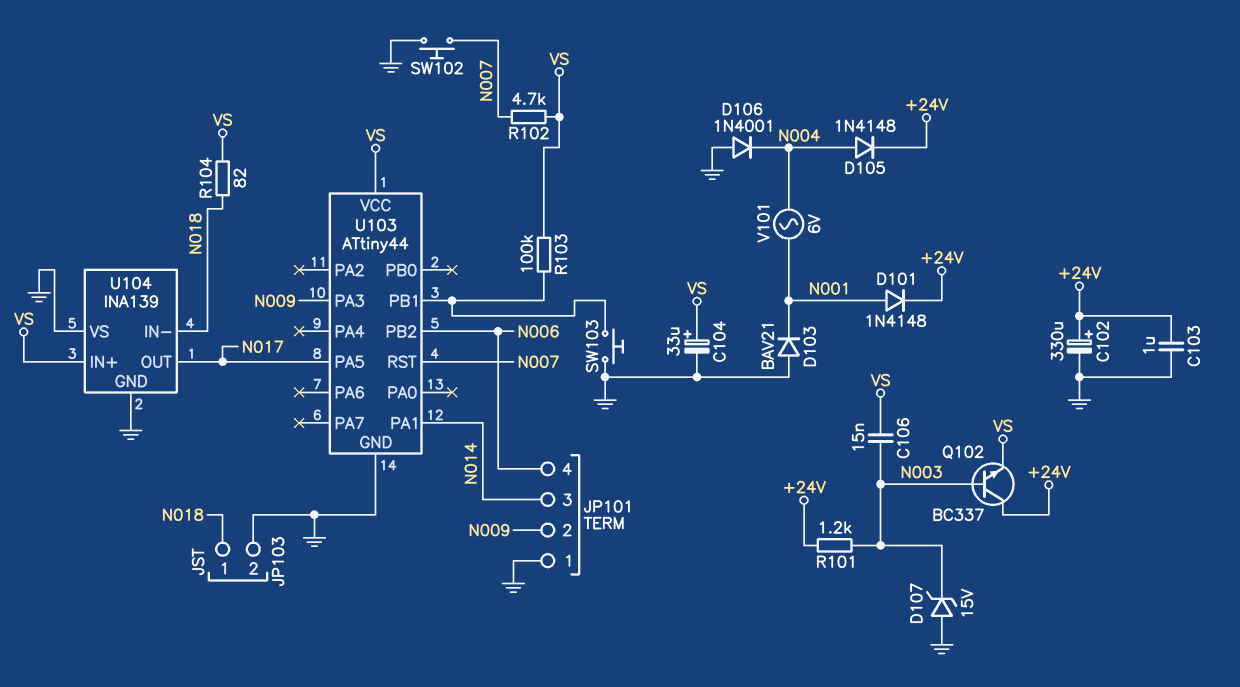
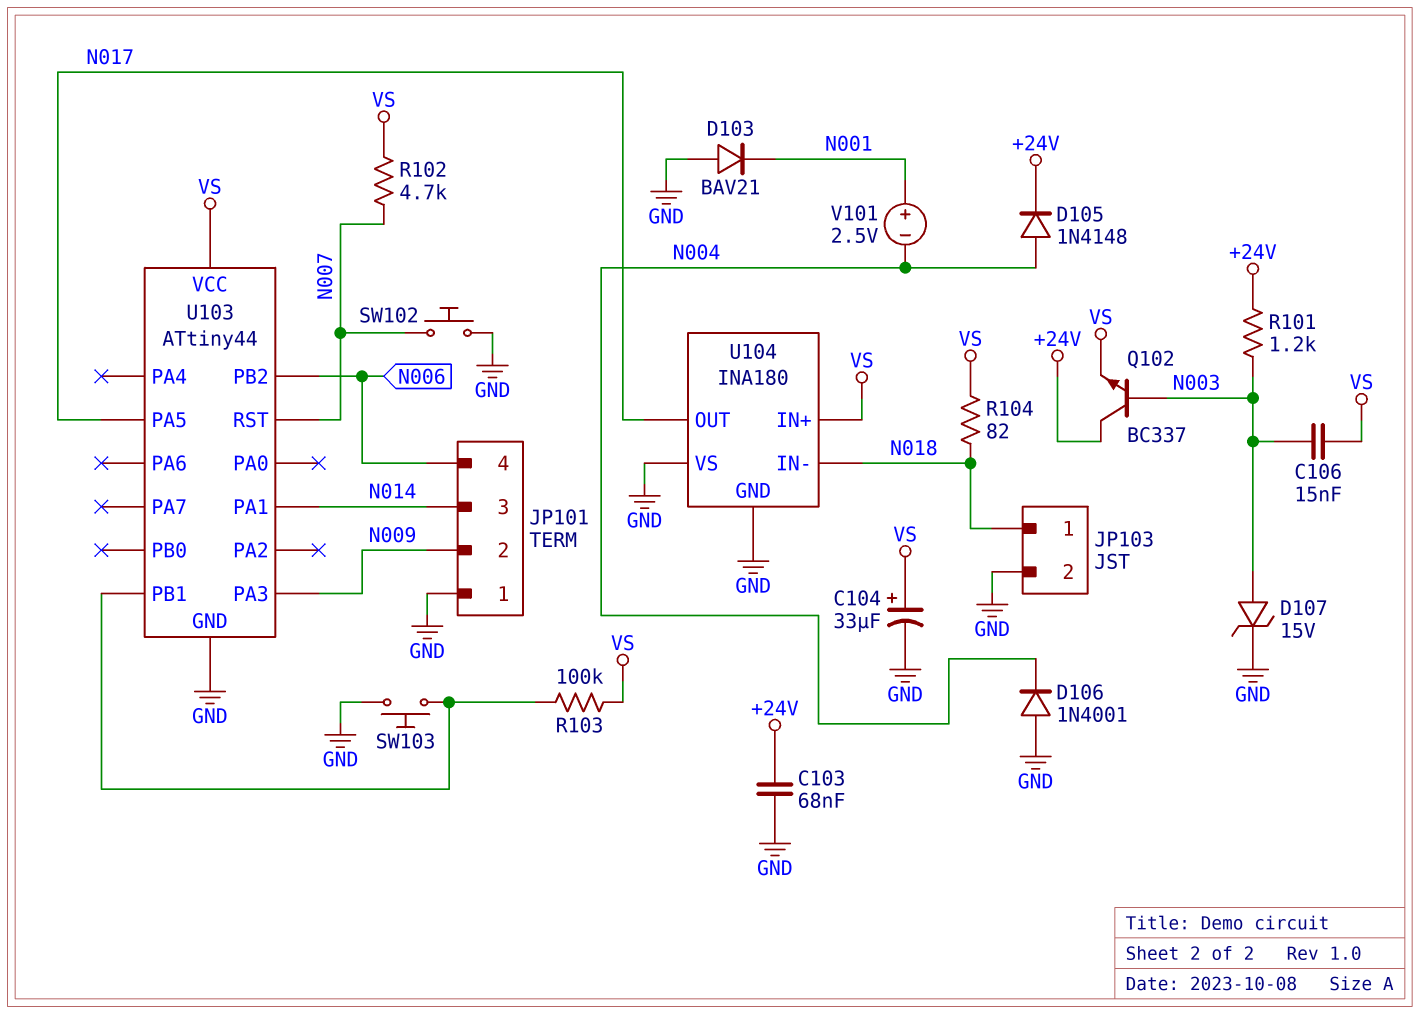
C102: 330uF (plus +24V, minus GND) -> none
C103: 1uF (+24V, GND) -> 68nF (+24V, GND)
D101: diode 1N4148 (A N001, K +24V) -> none
D107: zener 15V (A GND, K N003) -> zener 15V (A N003, K GND)
U104: INA139 -> INA180
V101: AC 6V (N001, N004) -> 2.5V (plus N001, minus N004)

